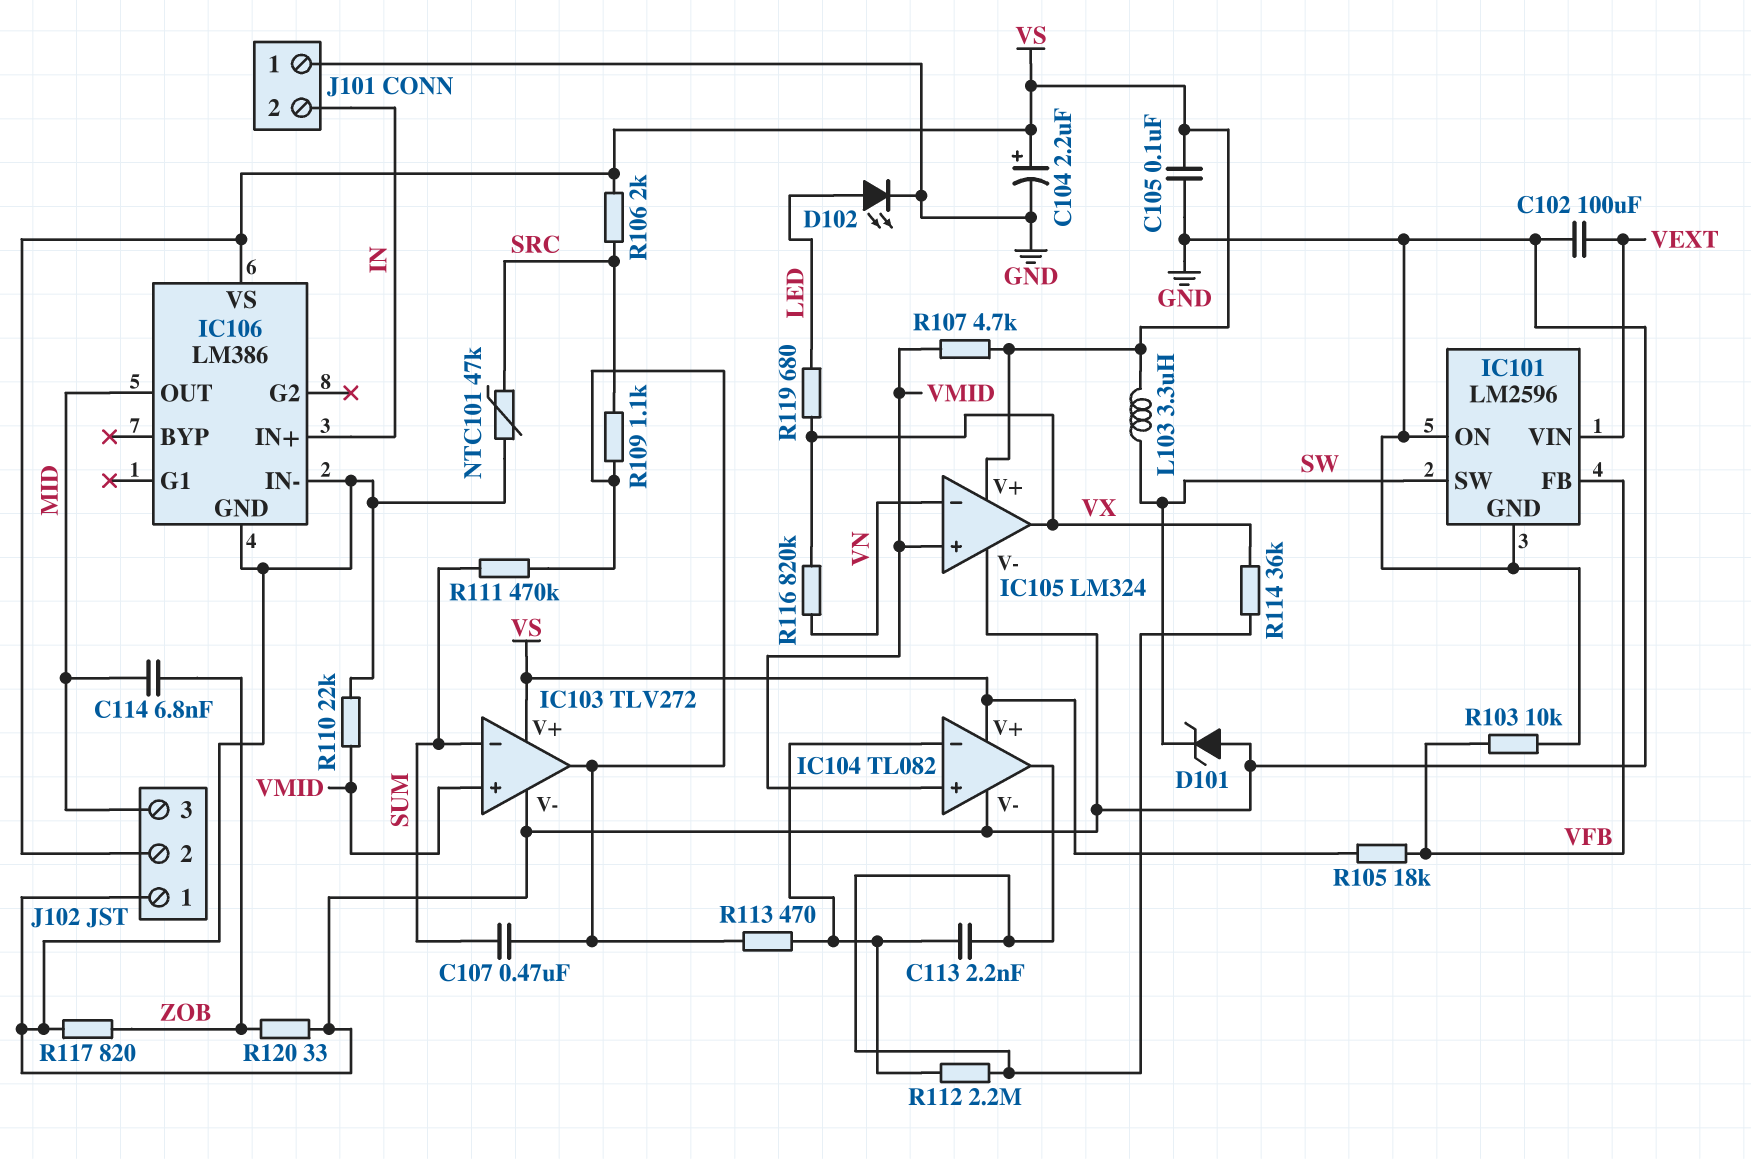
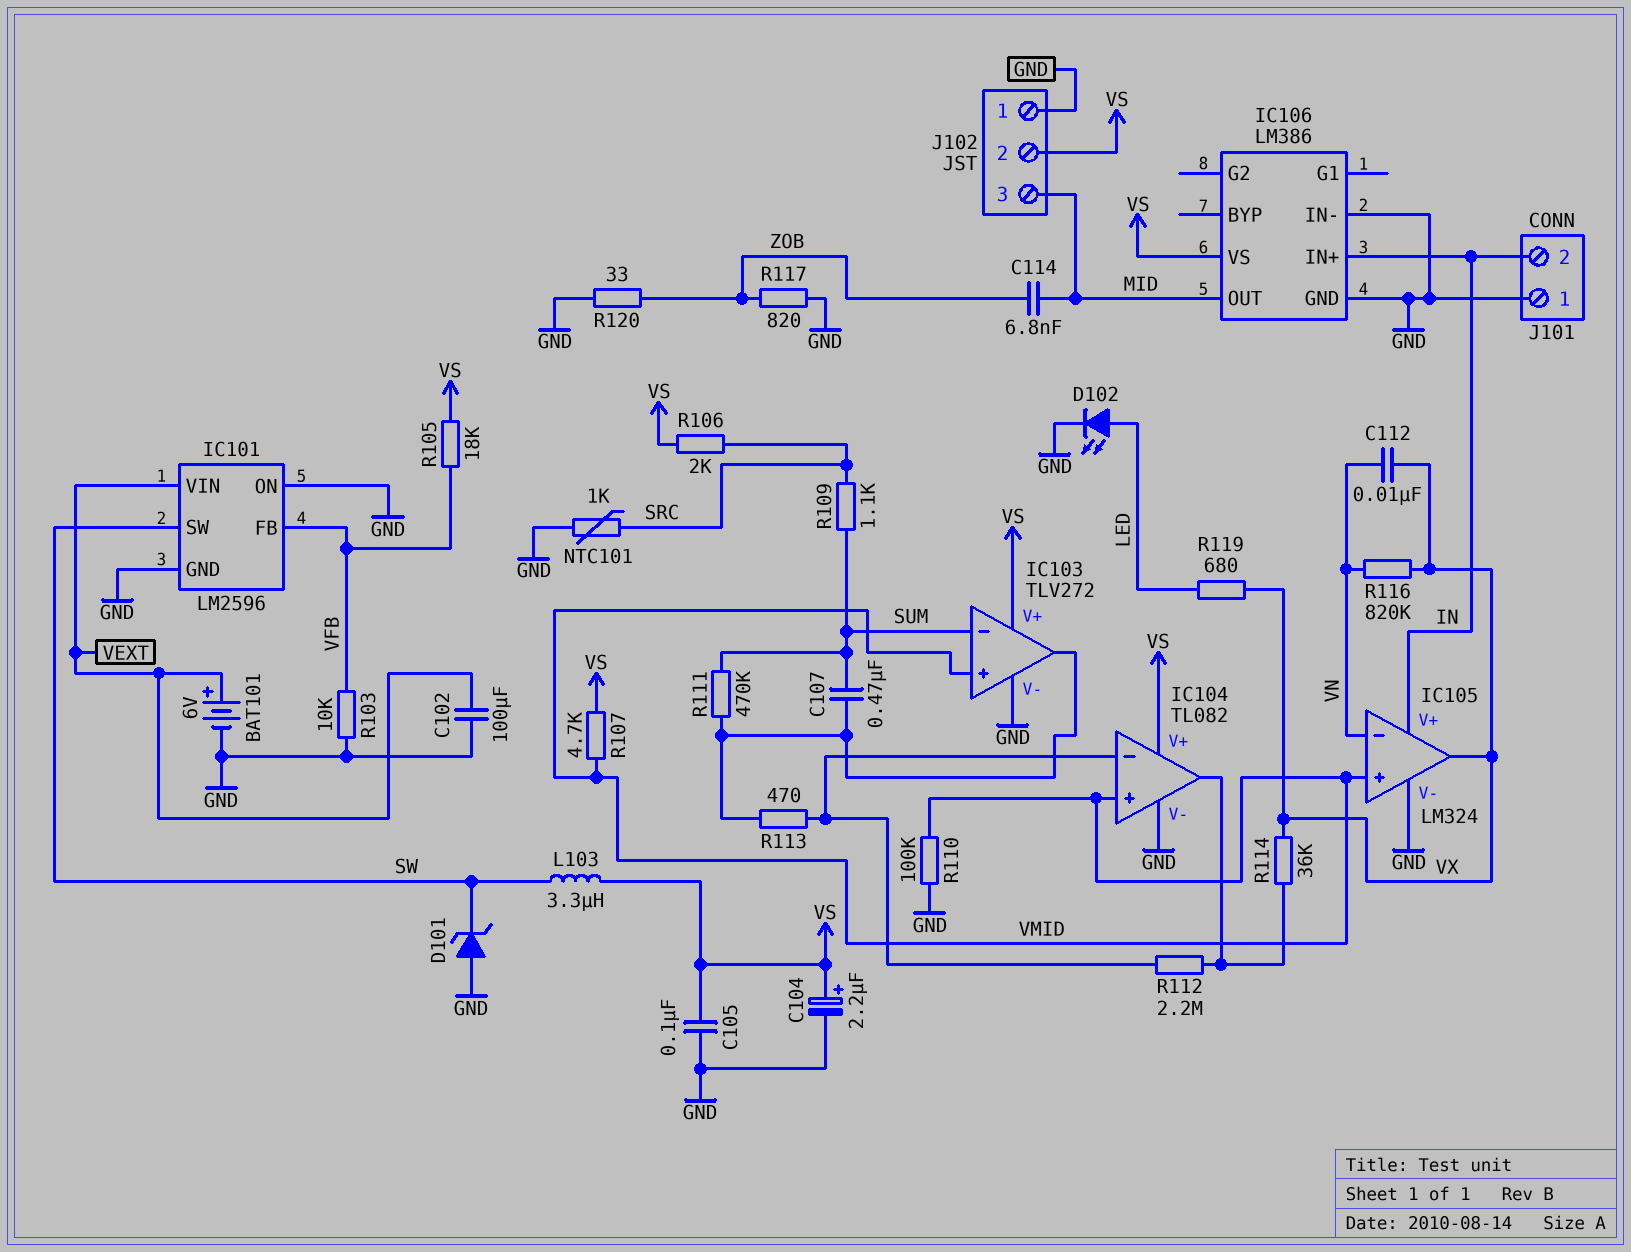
BAT101: none -> 6V (plus VEXT, minus GND)
C112: none -> 10nF (VN, VX)
C113: 2.2nF (IC104/in-, IC104/out) -> none
IC105 pin V+: VS -> IN
NTC101: 47k (GND, SRC) -> 1k (GND, SRC)
R109: 1.1k (IC103/out, SRC) -> 1.1k (SRC, SUM)
R110: 22k (GND, VMID) -> 100k (GND, VMID)

